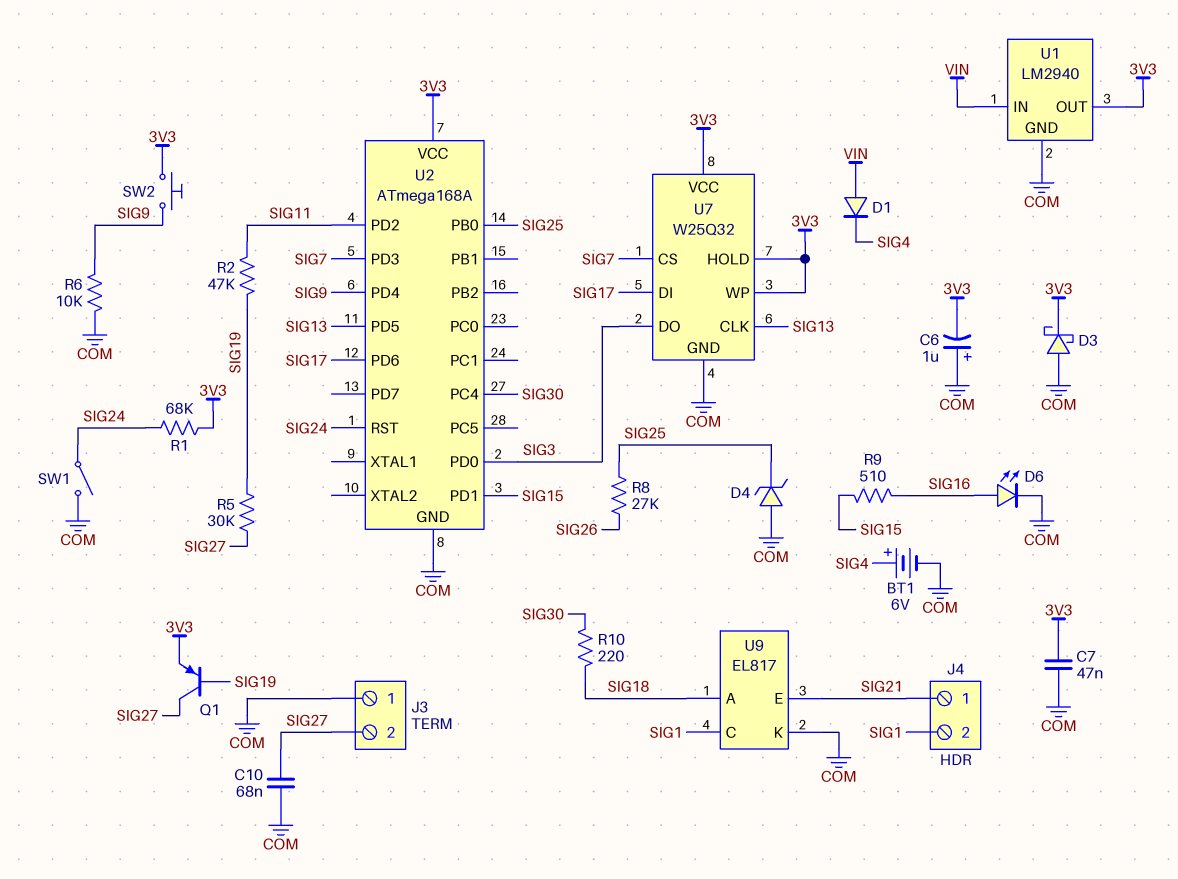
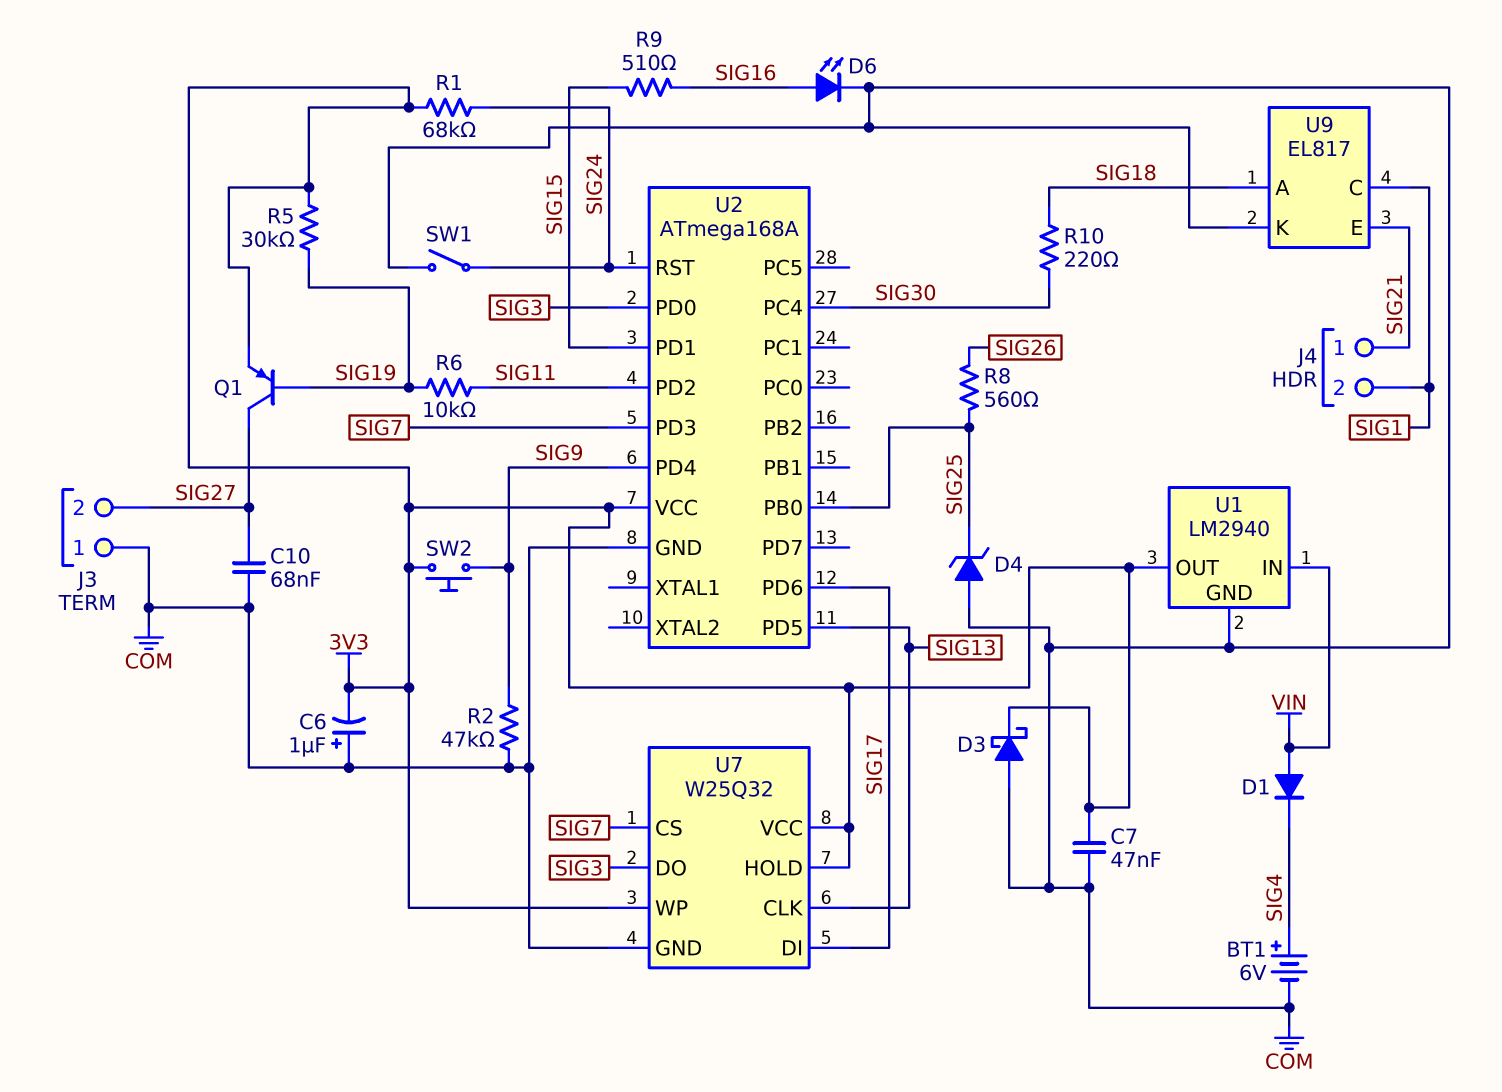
R2: 47k (SIG11, SIG19) -> 47k (COM, SIG9)
R5: 30k (SIG19, SIG27) -> 30k (3V3, SIG19)
R6: 10k (COM, SIG9) -> 10k (SIG11, SIG19)
R8: 27k (SIG25, SIG26) -> 560 (SIG25, SIG26)

